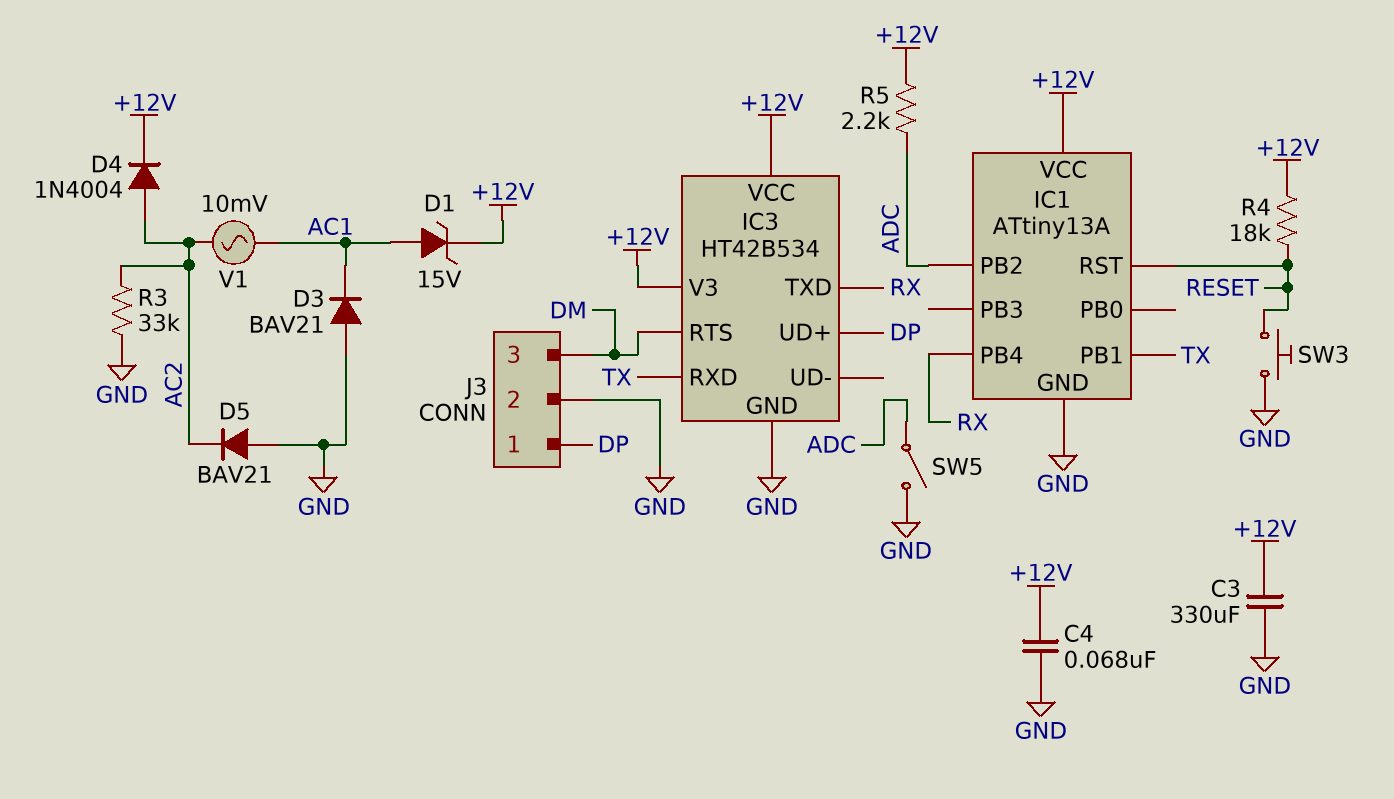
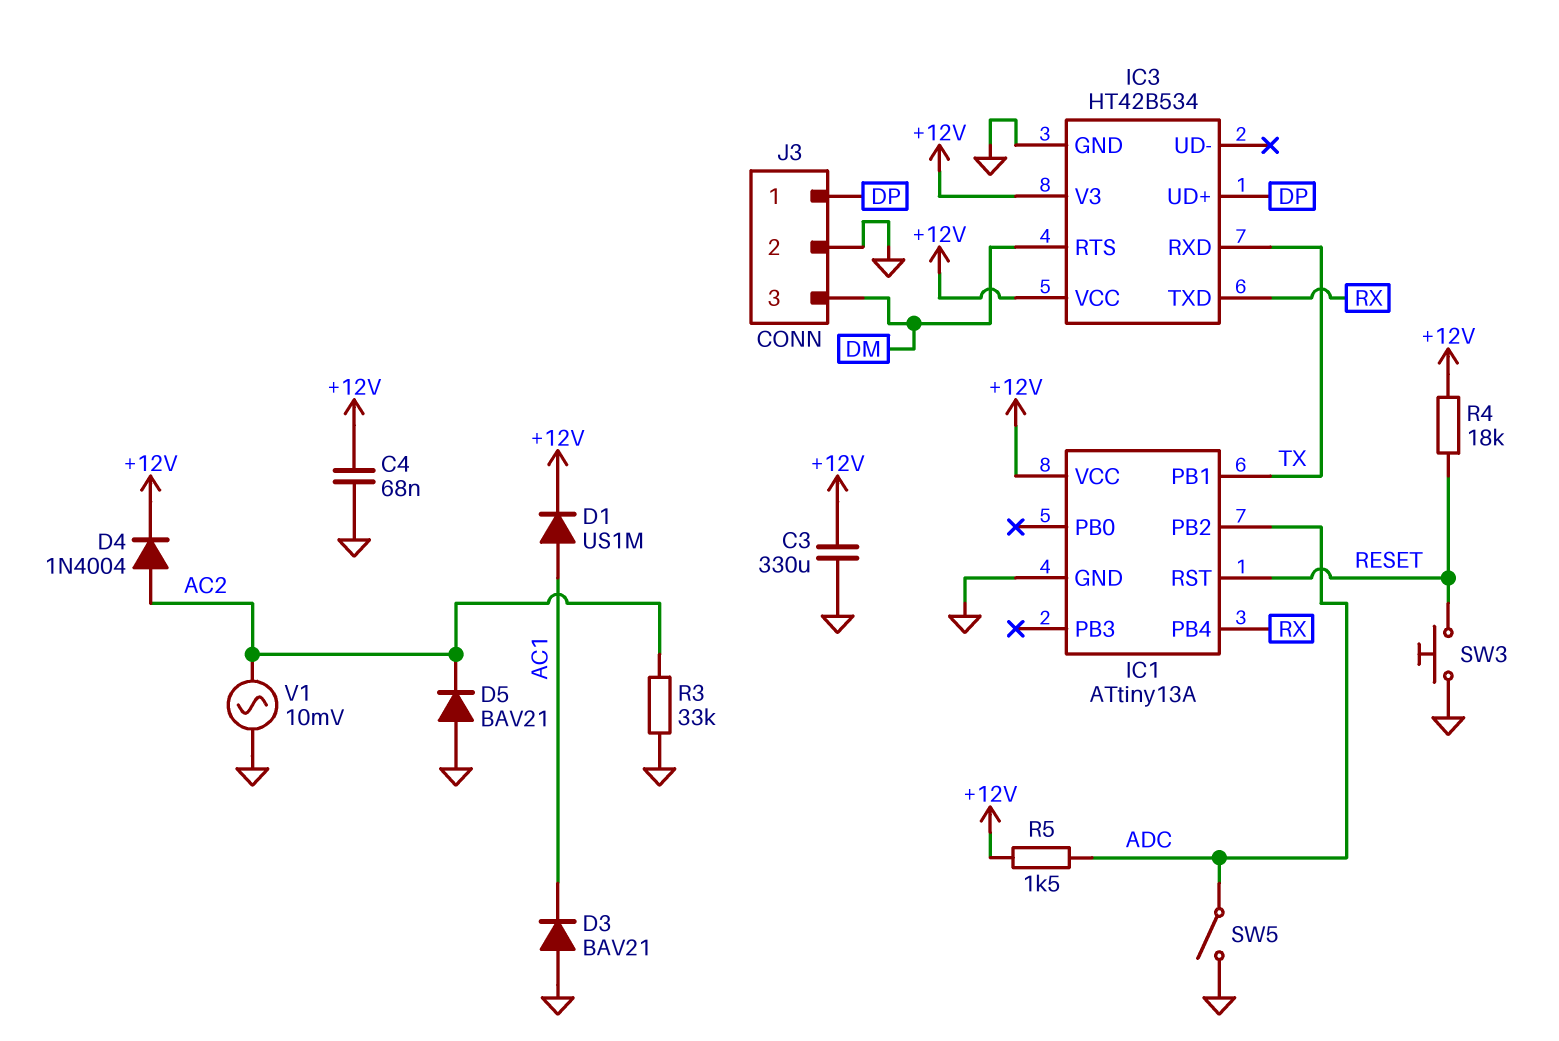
D1: zener 15V (A AC1, K +12V) -> diode US1M (A AC1, K +12V)
R5: 2.2k (+12V, ADC) -> 1.5k (+12V, ADC)
V1: AC 10mV (AC1, AC2) -> AC 10mV (AC2, GND)

